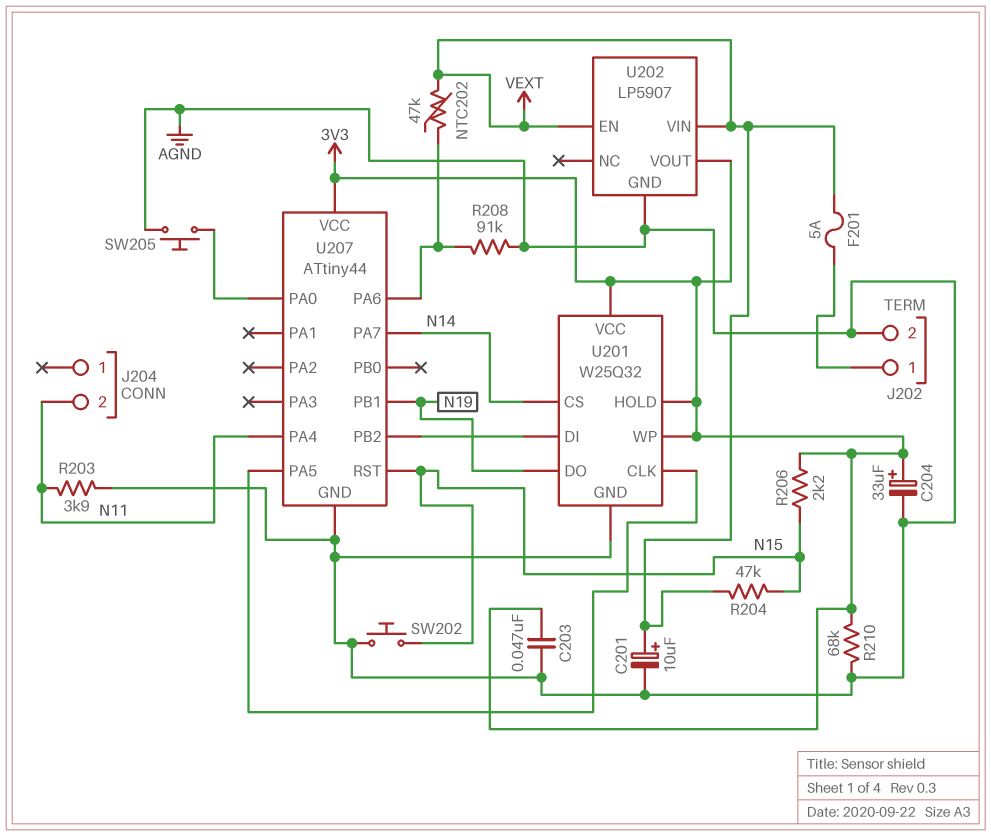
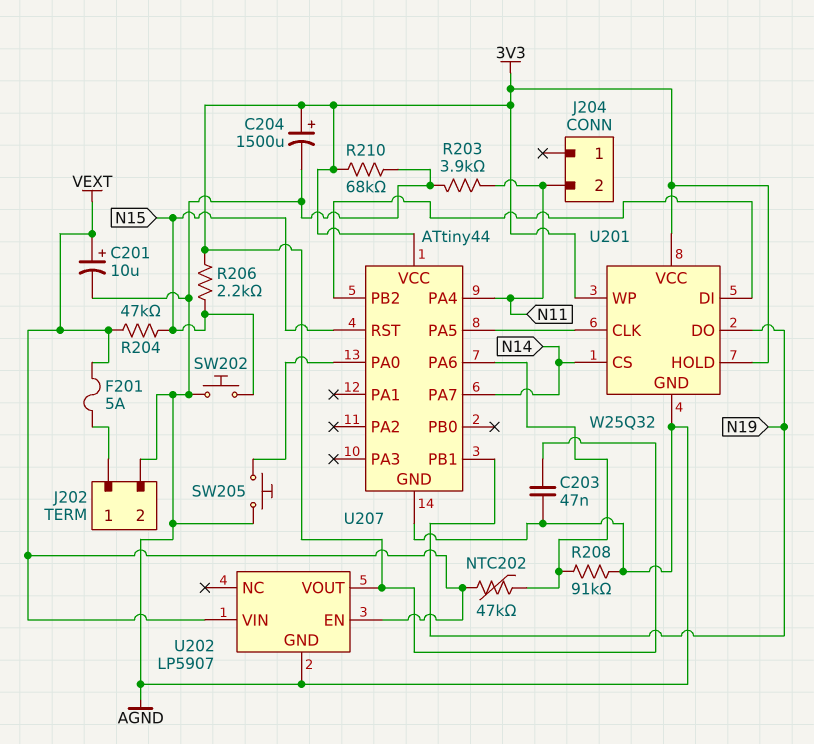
C204: 33uF (plus 3V3, minus AGND) -> 1500uF (plus 3V3, minus AGND)

